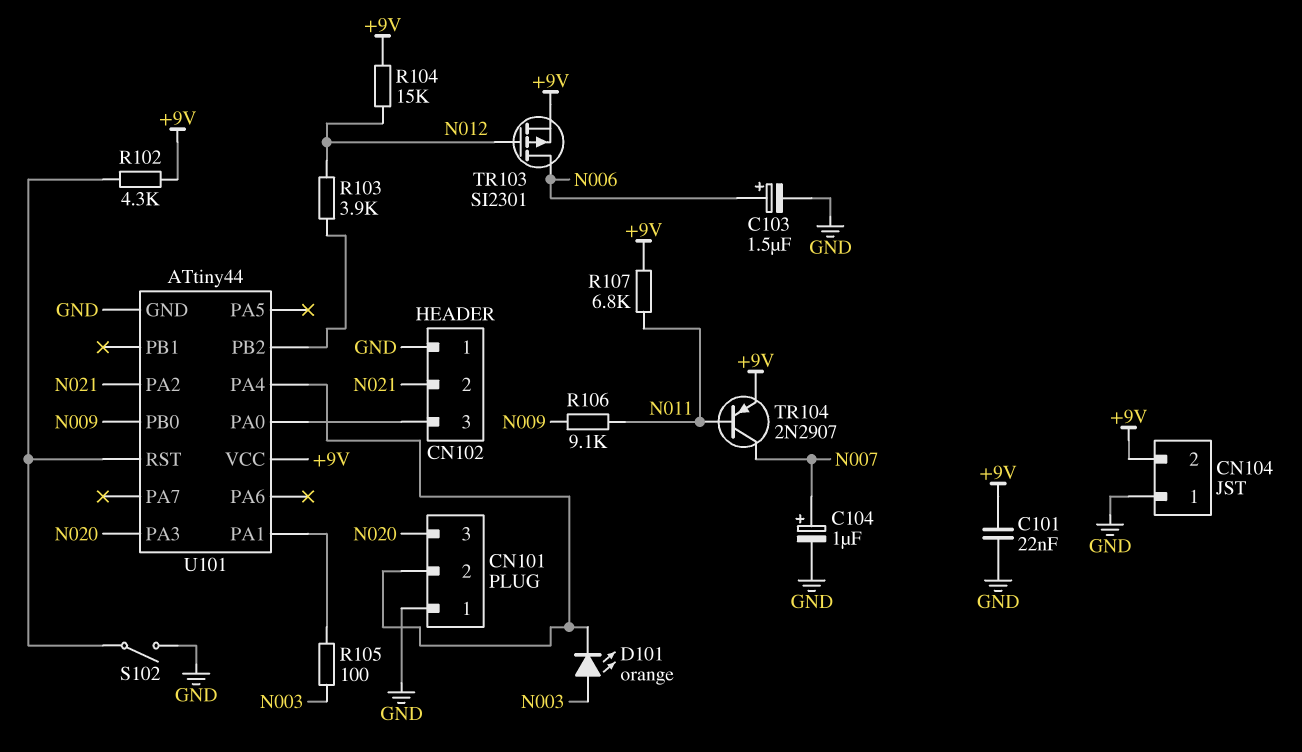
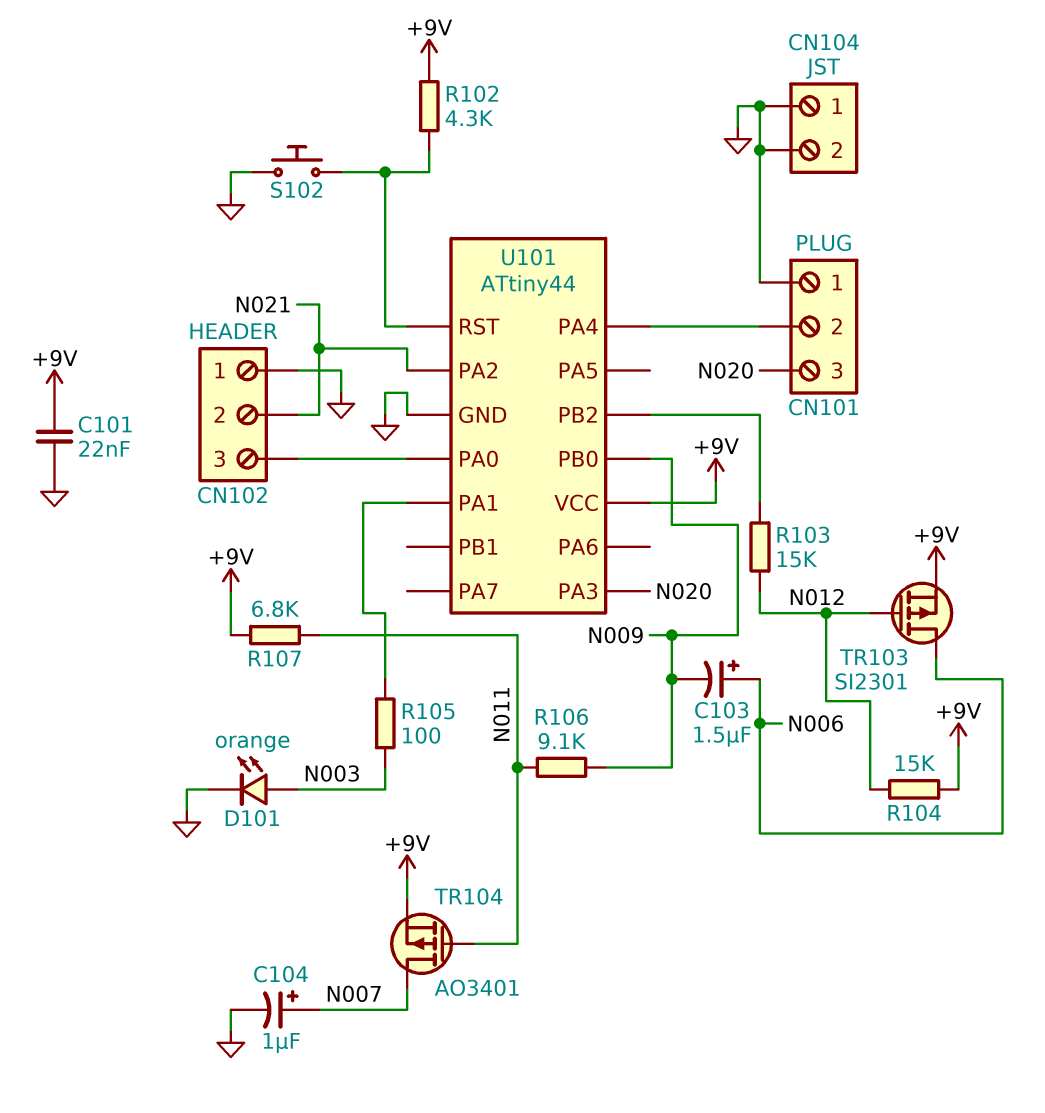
C103: 1.5uF (plus N006, minus GND) -> 1.5uF (plus N006, minus N009)
CN104 pin 2: +9V -> GND
D101: LED orange (A N003, K CN101/2) -> LED orange (A N003, K GND)
R103: 3.9k (N012, U101/PB2) -> 15k (N012, U101/PB2)
S102: switch (GND, U101/RST) -> button (GND, U101/RST)
TR104: PNP 2N2907 (B N011, C N007, E +9V) -> PMOS AO3401 (G N011, D N007, S +9V)

